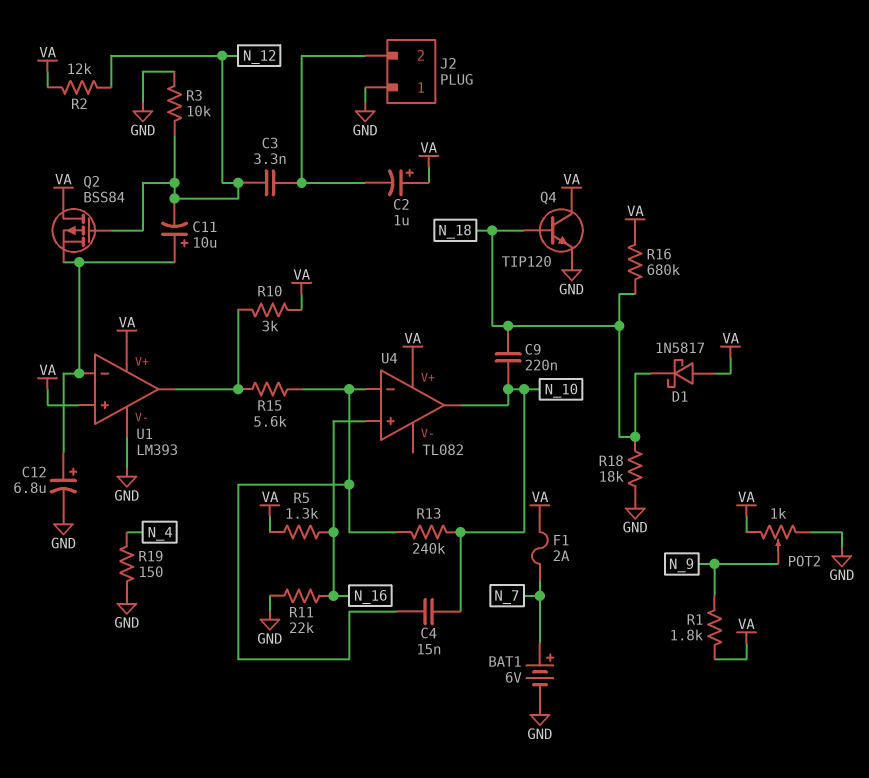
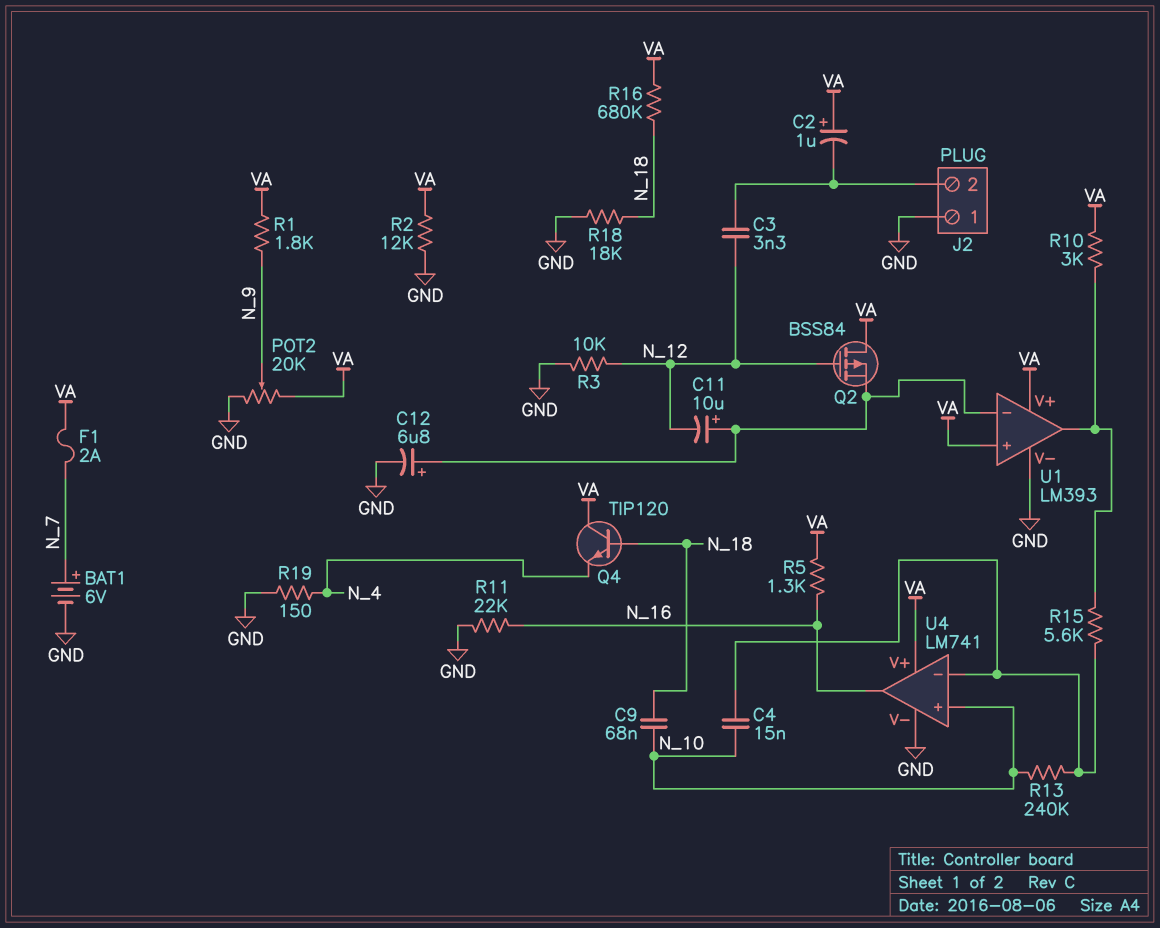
C9: 220nF (N_10, N_18) -> 68nF (N_10, N_18)
D1: schottky 1N5817 (A VA, K N_18) -> none
POT2: 1k (GND, VA, wiper N_9) -> 20k (GND, VA, wiper N_9)
Q4: NPN TIP120 (B N_18, C VA, E GND) -> NPN TIP120 (B N_18, C VA, E N_4)
R2: 12k (N_12, VA) -> 12k (GND, VA)
U4: TL082 -> LM741
U4 pin V-: none -> GND
U4 pin in+: N_16 -> N_10
U4 pin out: N_10 -> N_16

